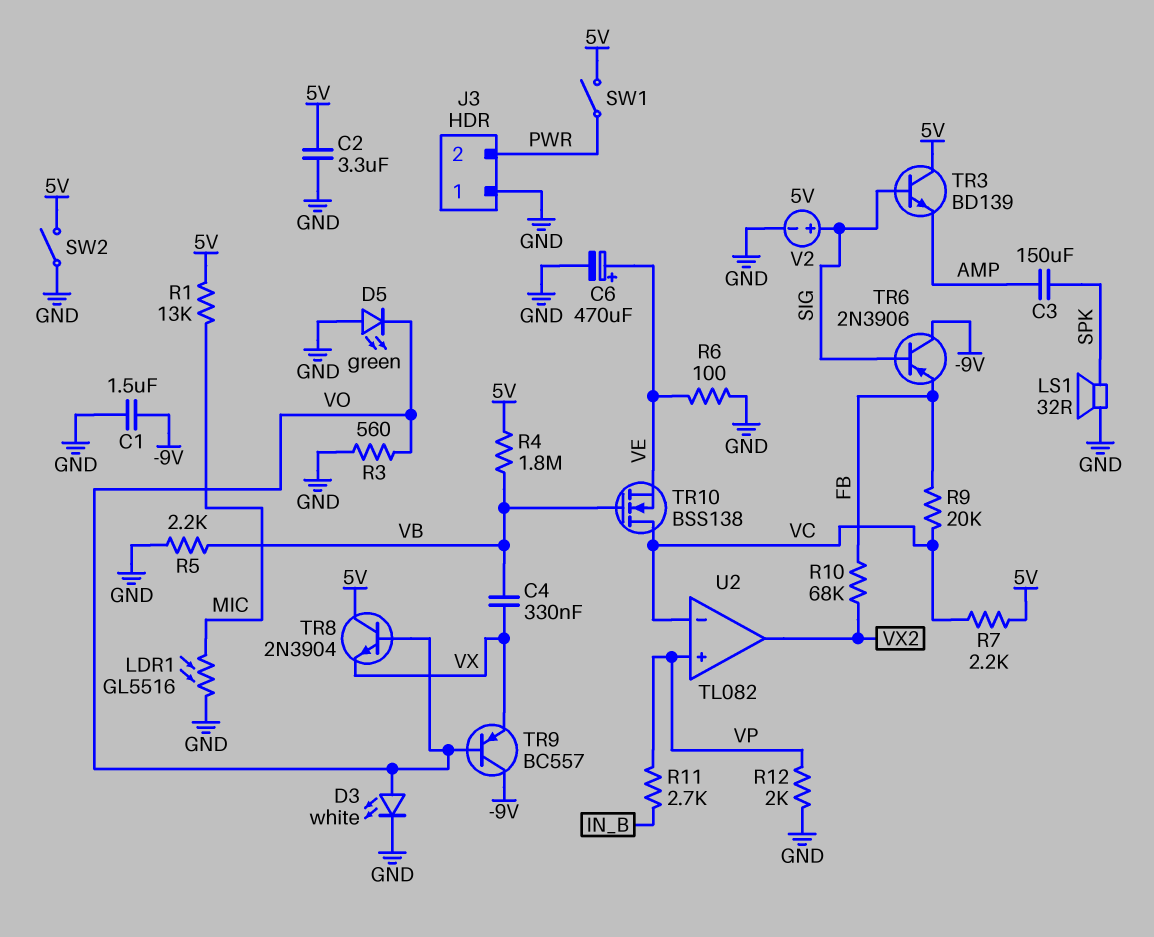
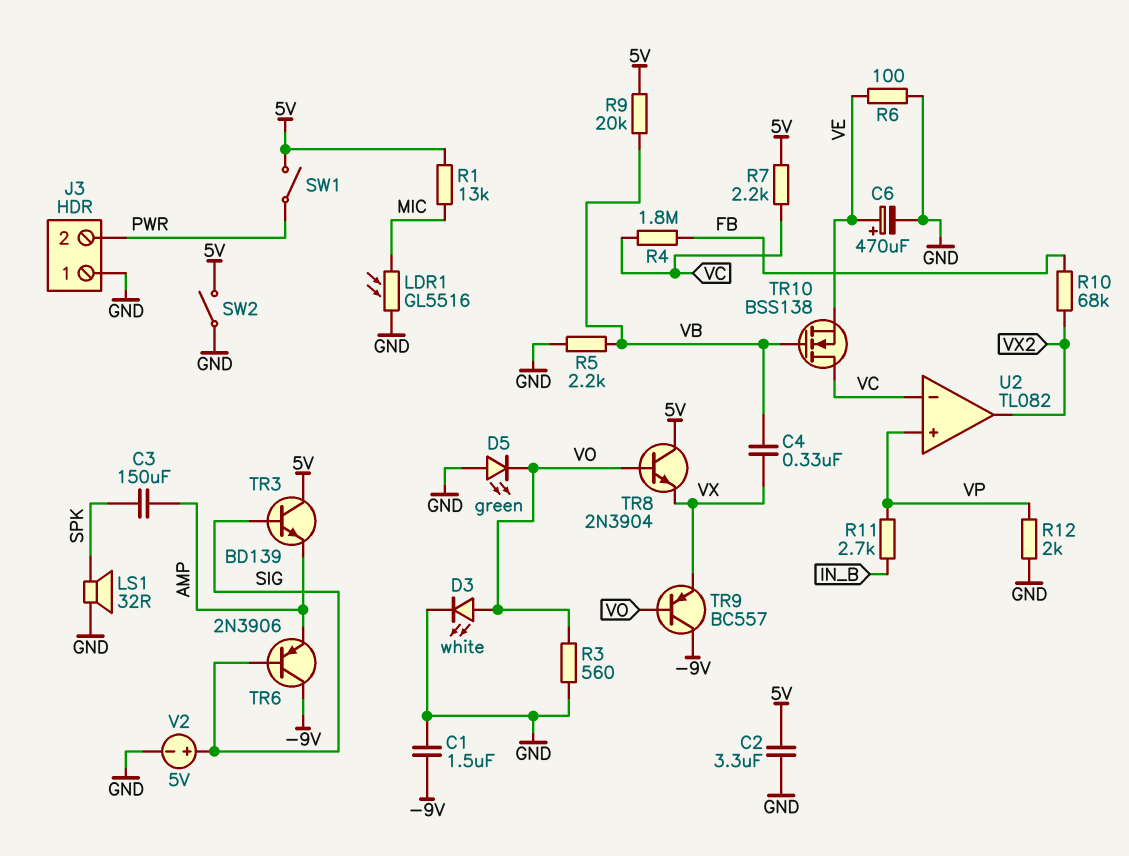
R4: 1.8M (5V, VB) -> 1.8M (FB, VC)
R9: 20k (FB, VC) -> 20k (5V, VB)
TR6: PNP 2N3906 (B SIG, C -9V, E FB) -> PNP 2N3906 (B SIG, C -9V, E AMP)

